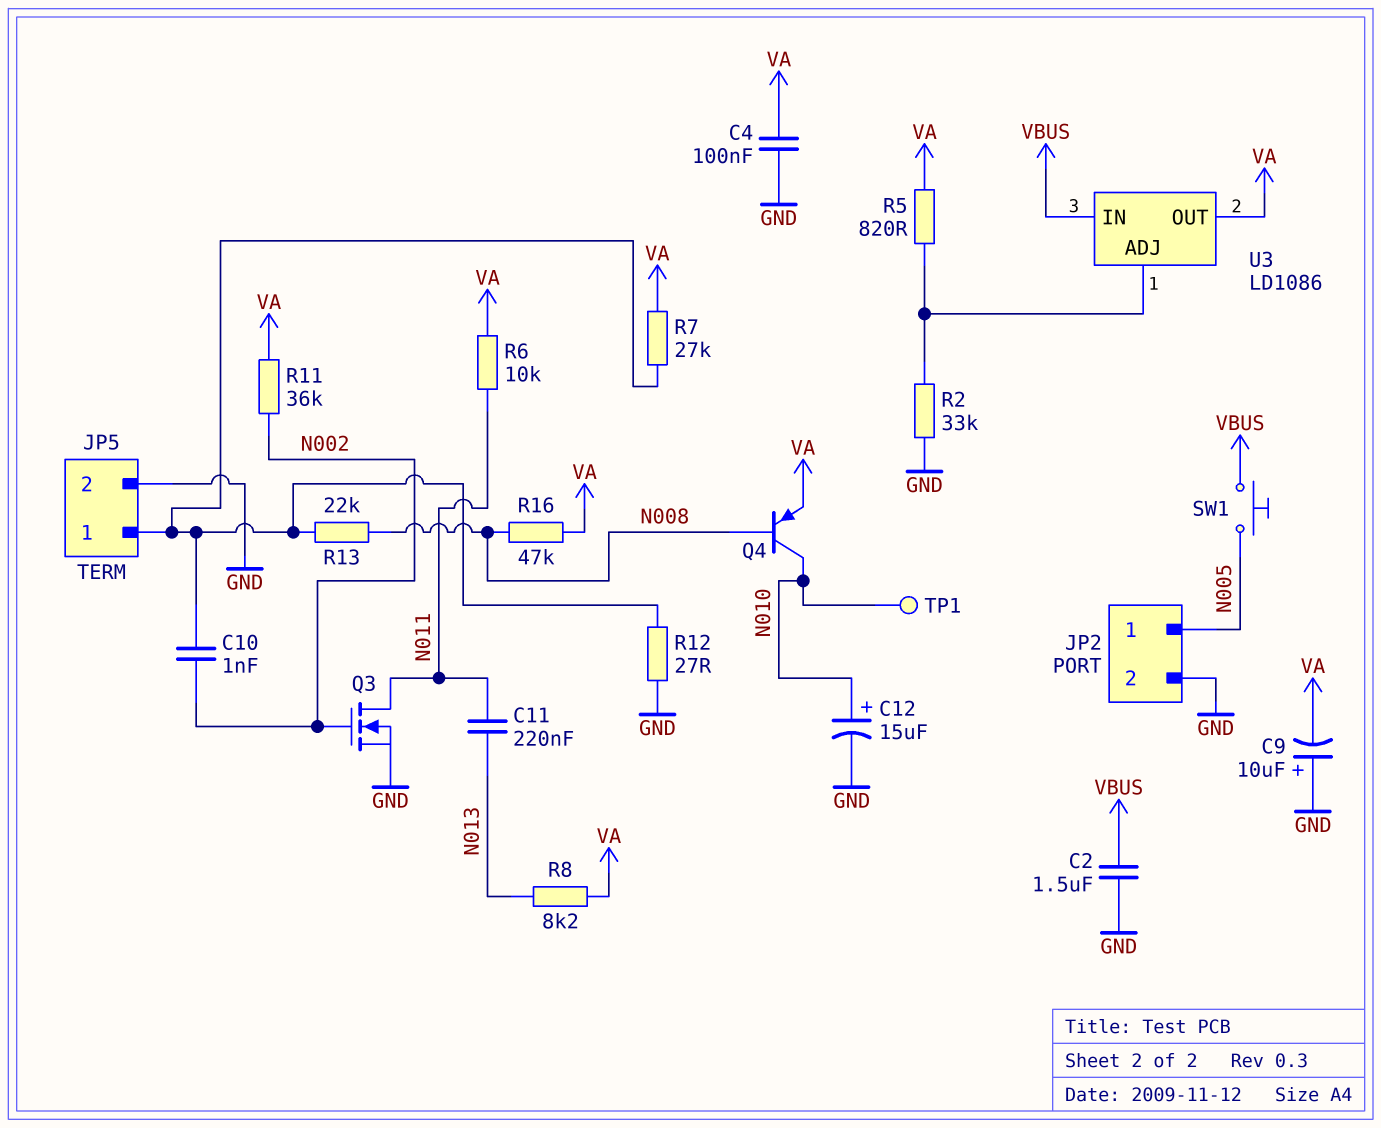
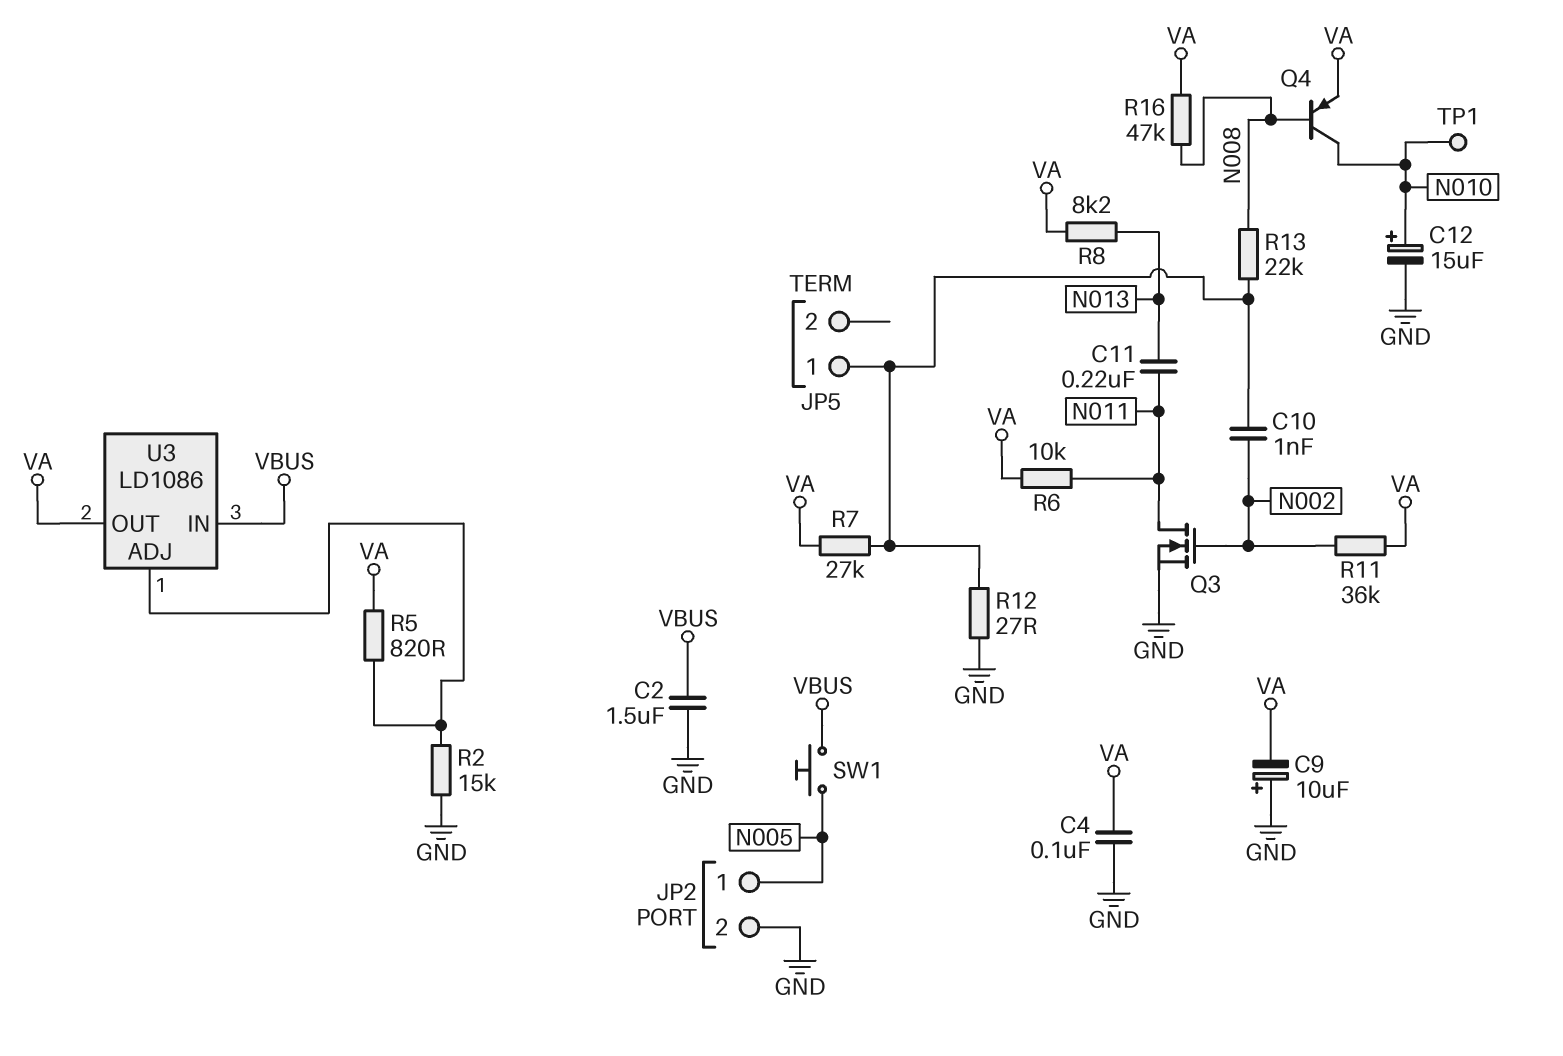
JP5 pin 2: GND -> none
R2: 33k (GND, U3/ADJ) -> 15k (GND, U3/ADJ)

